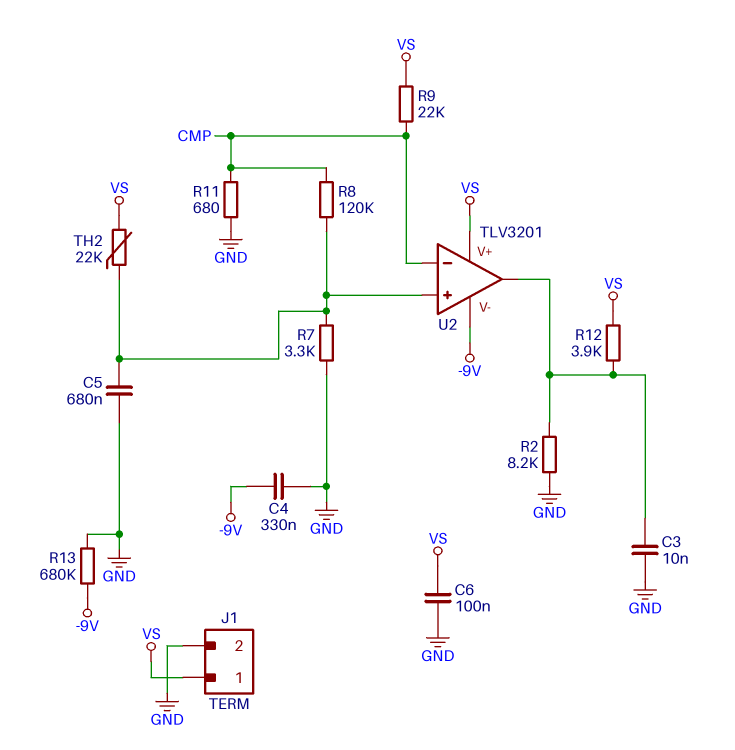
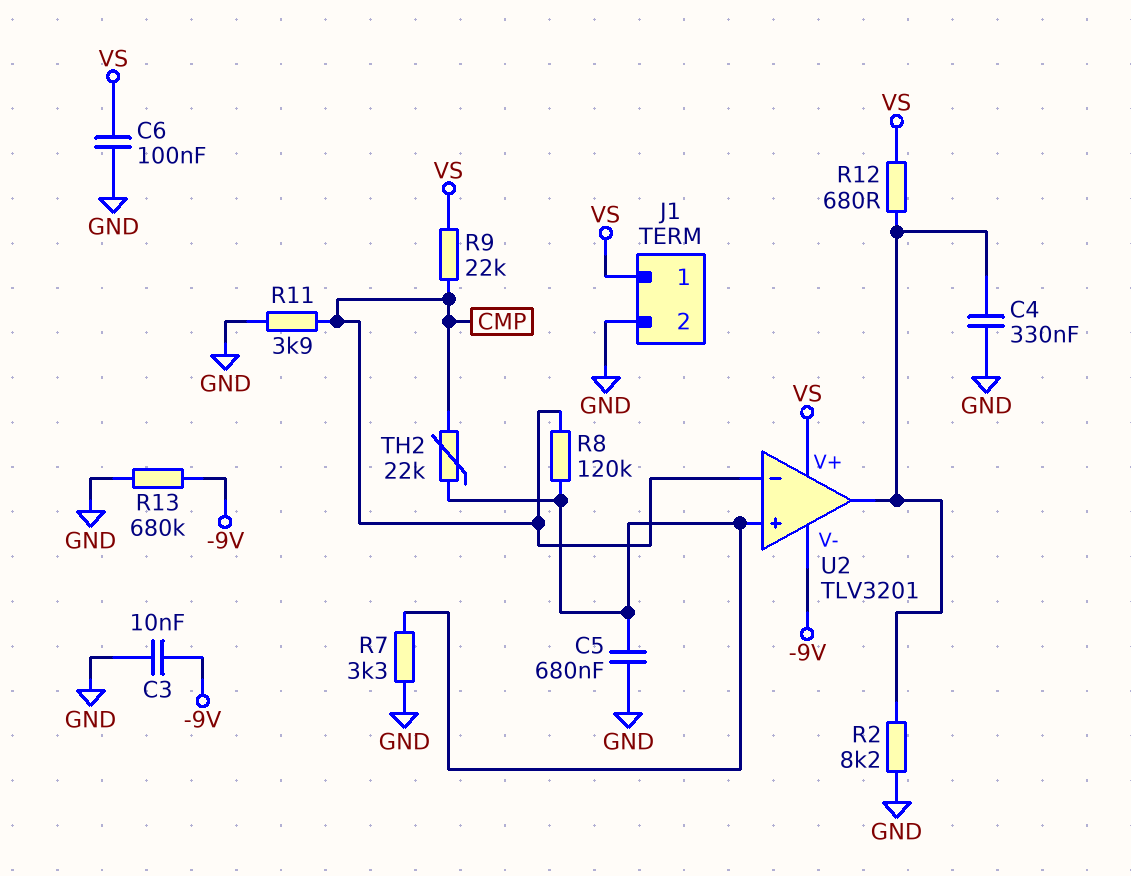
C3: 10nF (GND, U2/out) -> 10nF (-9V, GND)
C4: 330nF (-9V, GND) -> 330nF (GND, U2/out)
R11: 680 (CMP, GND) -> 3.9k (CMP, GND)
R12: 3.9k (U2/out, VS) -> 680 (U2/out, VS)
TH2: 22k (U2/in+, VS) -> 22k (CMP, U2/in+)

